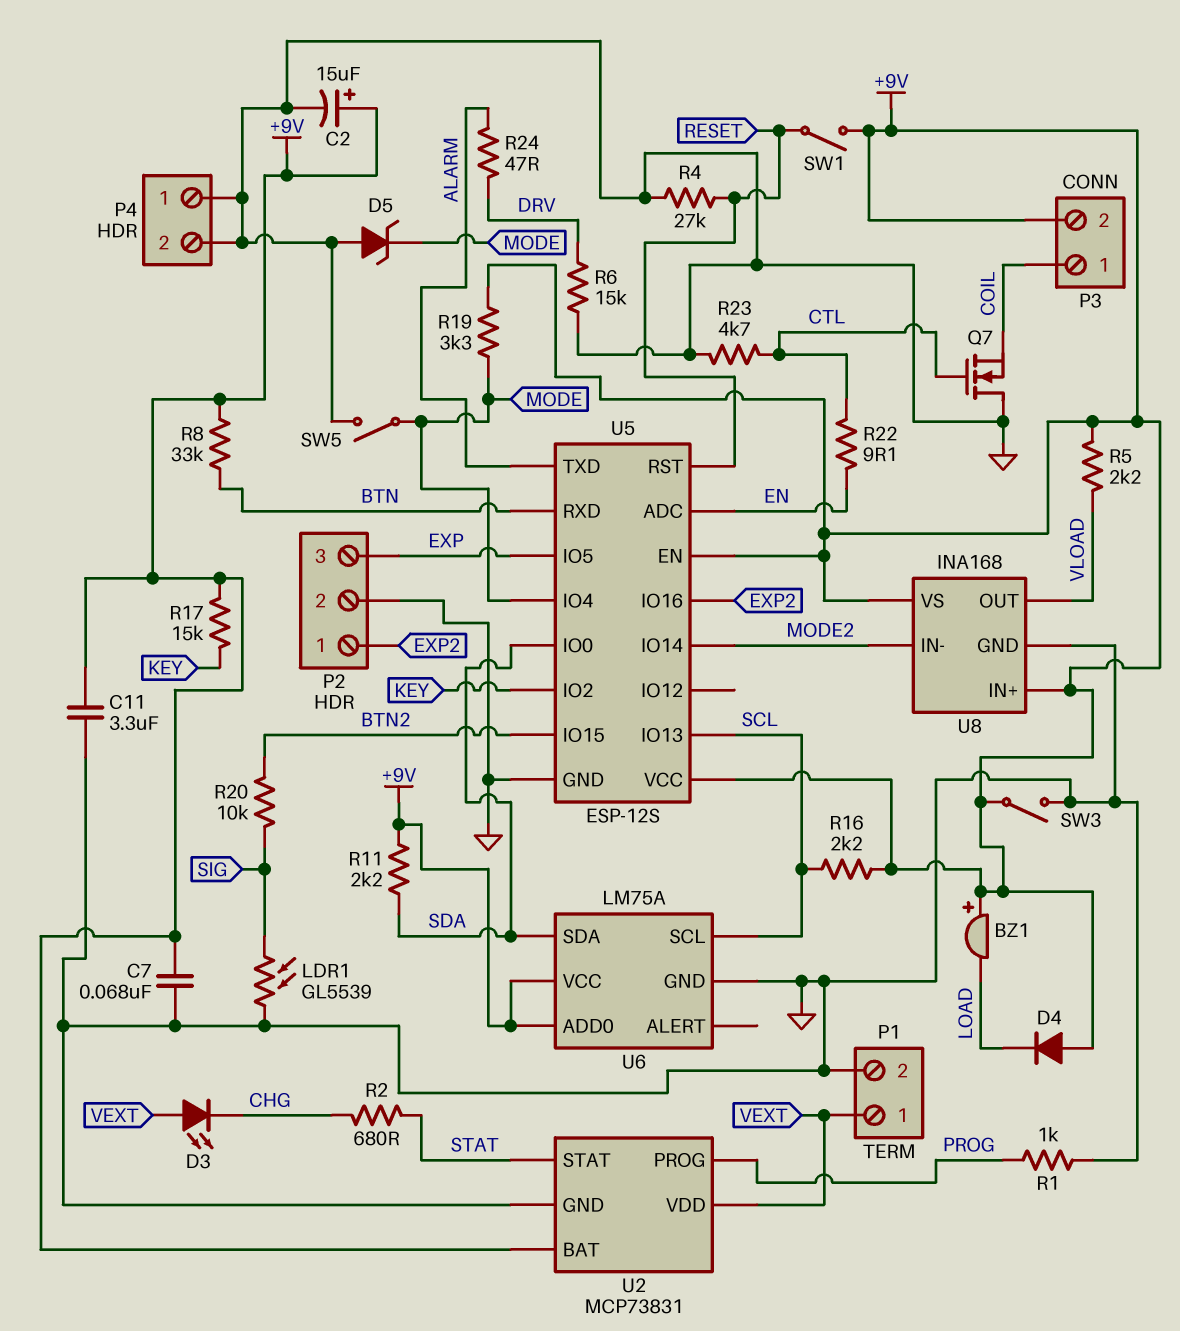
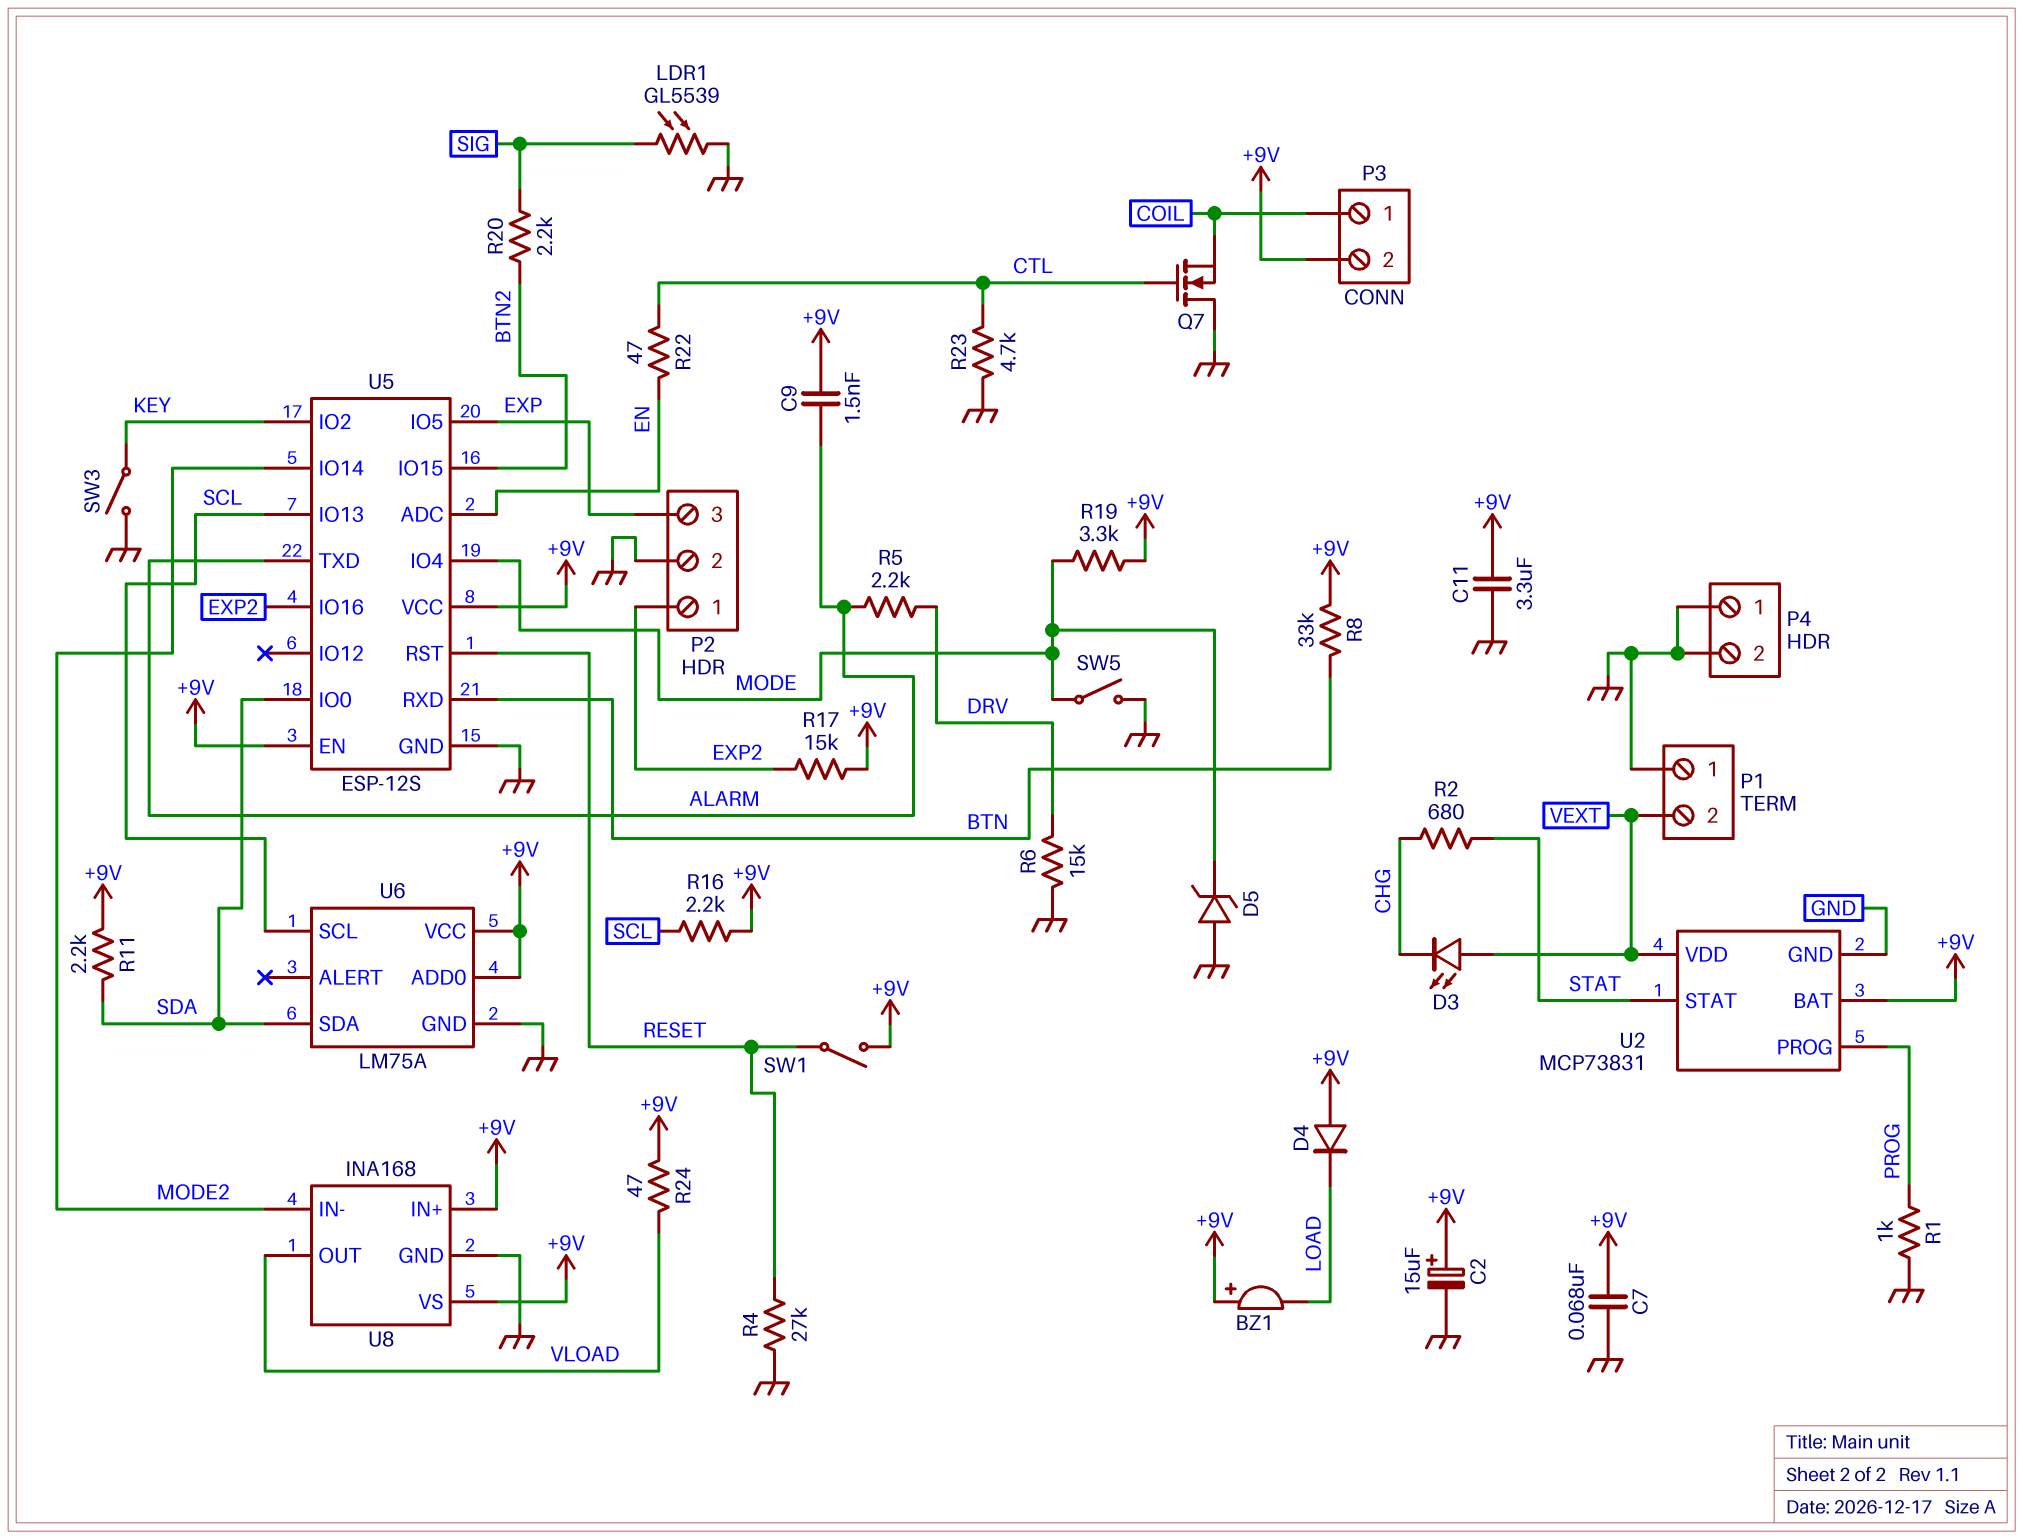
C9: none -> 1.5nF (+9V, ALARM)
P1 pin 1: VEXT -> GND
P1 pin 2: GND -> VEXT
R5: 2.2k (+9V, VLOAD) -> 2.2k (ALARM, DRV)
R17: 15k (+9V, KEY) -> 15k (+9V, EXP2)
R20: 10k (BTN2, SIG) -> 2.2k (BTN2, SIG)
R22: 9.1 (CTL, EN) -> 47 (CTL, EN)
R24: 47 (ALARM, DRV) -> 47 (+9V, VLOAD)
SW3: switch (+9V, GND) -> switch (GND, KEY)

